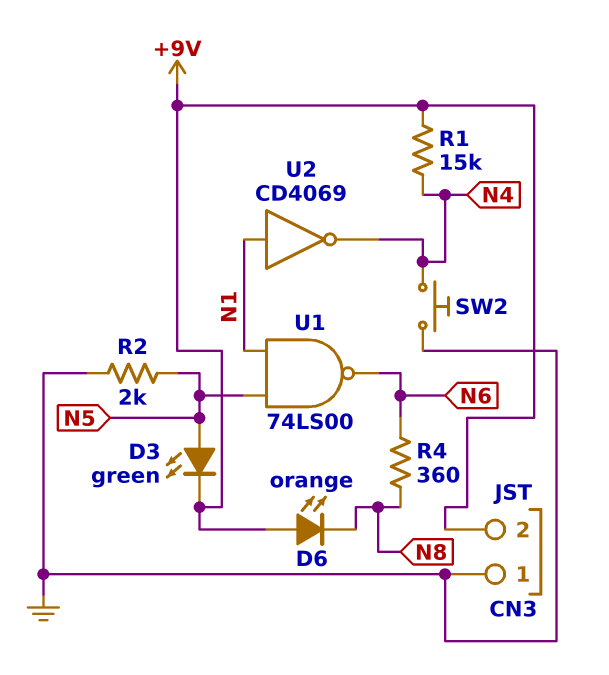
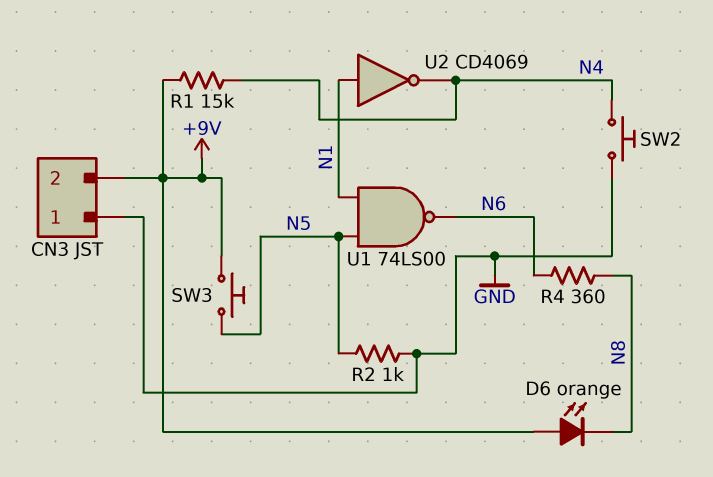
D3: LED green (A N5, K +9V) -> none
R2: 2k (GND, N5) -> 1k (GND, N5)
SW3: none -> button (+9V, N5)

